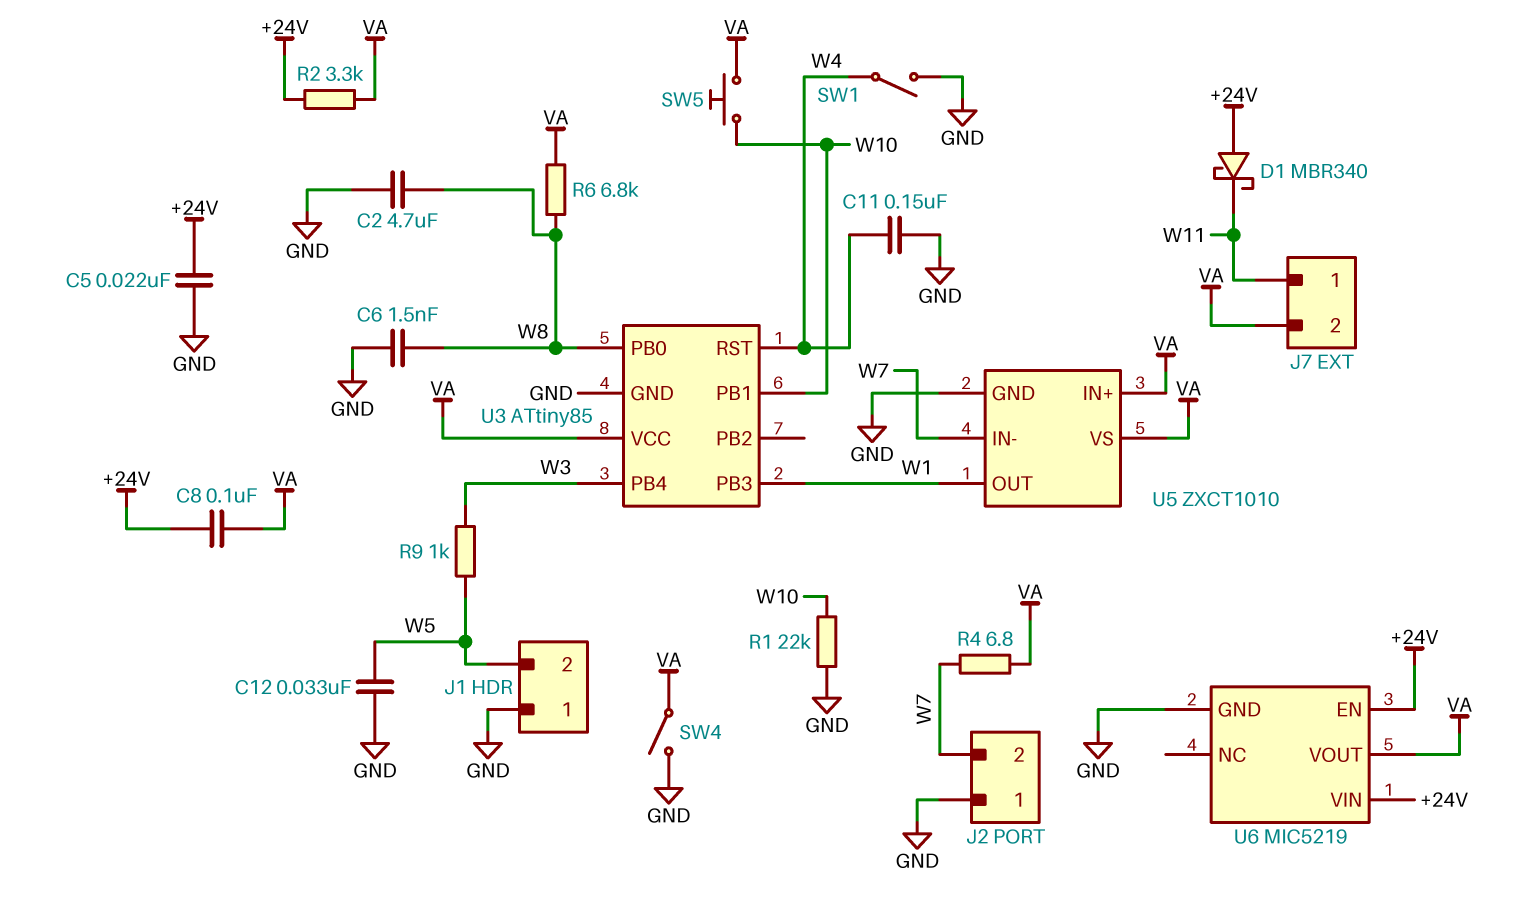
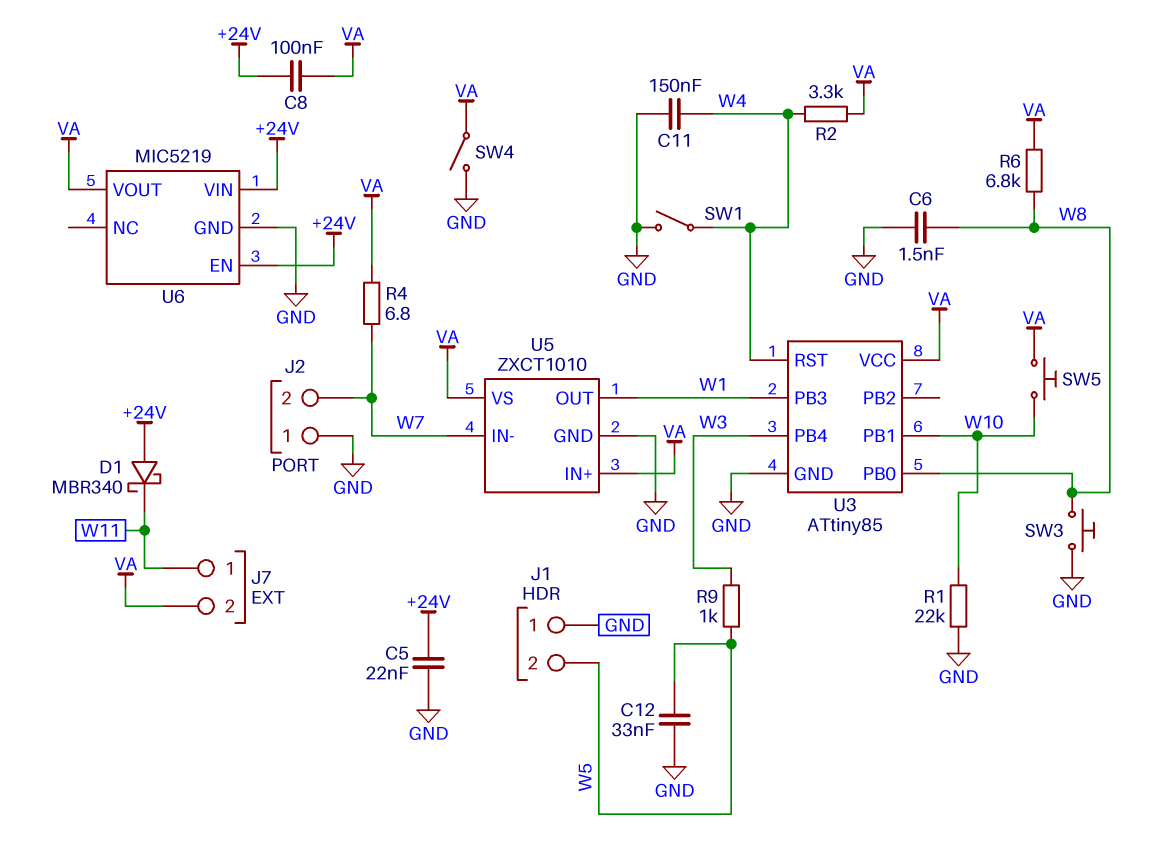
C2: 4.7uF (GND, W8) -> none
R2: 3.3k (+24V, VA) -> 3.3k (VA, W4)
SW3: none -> button (GND, W8)

